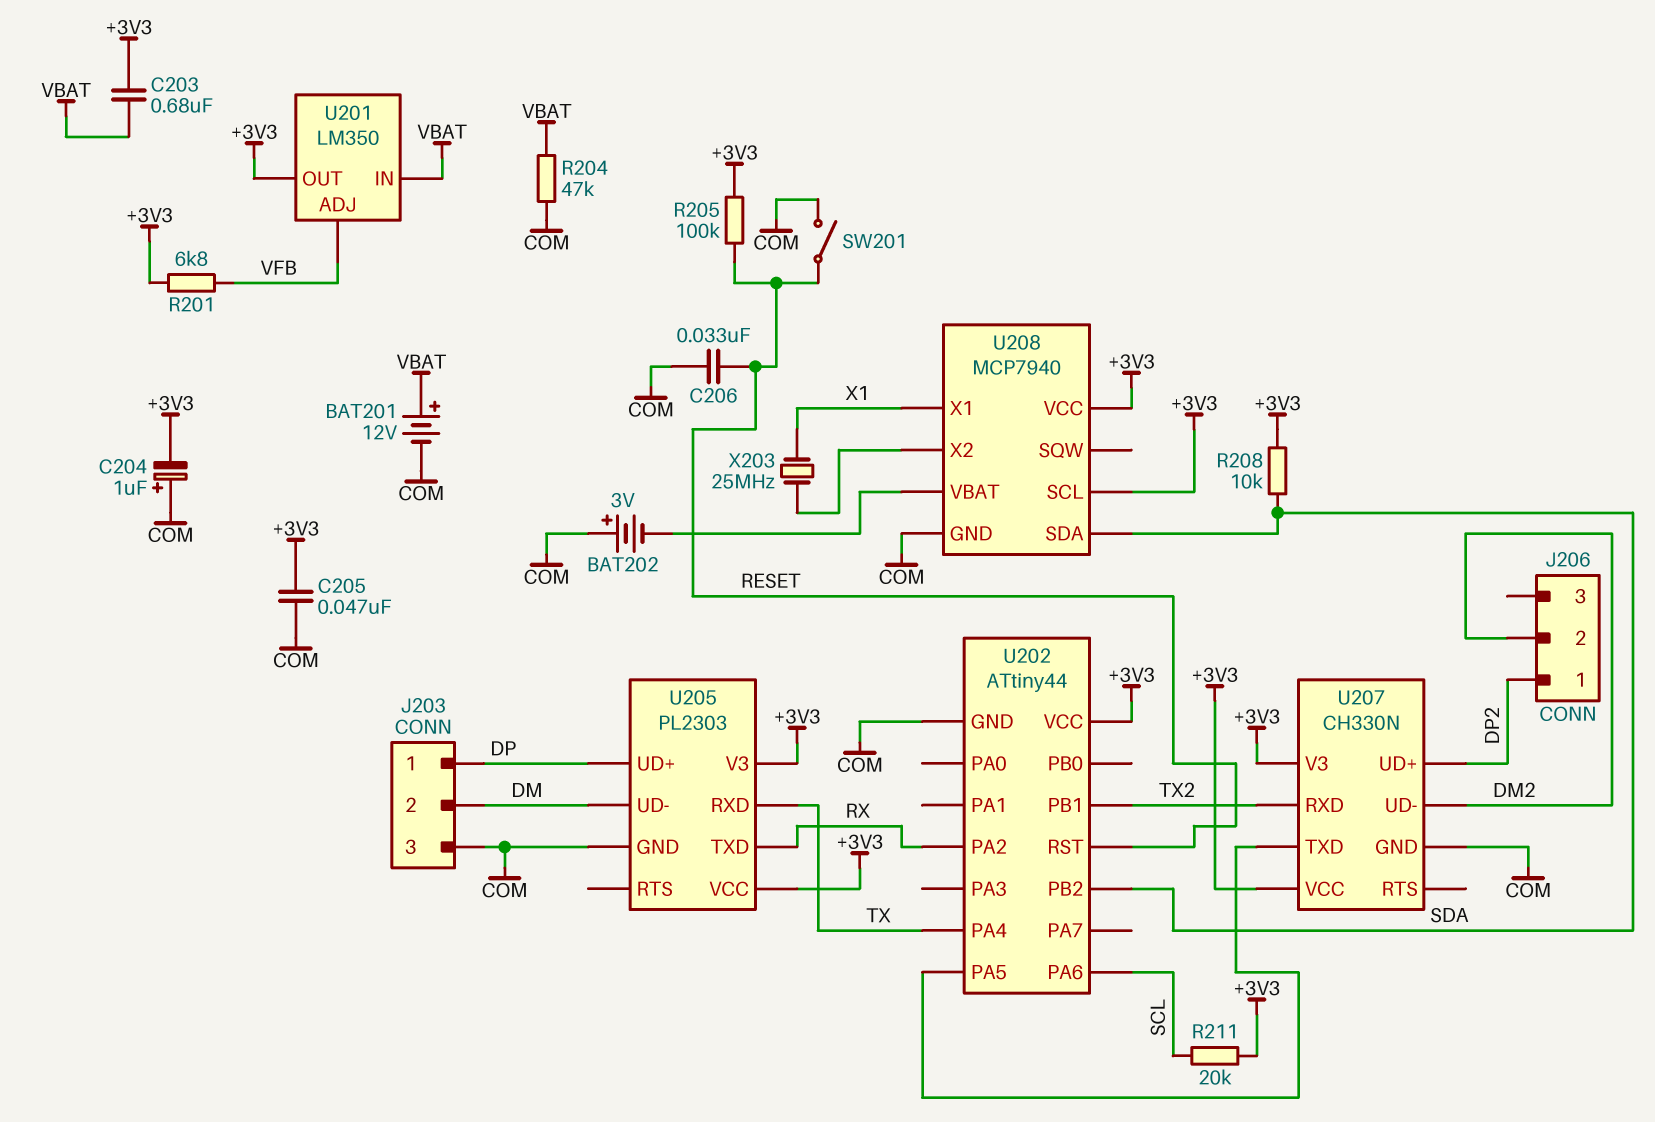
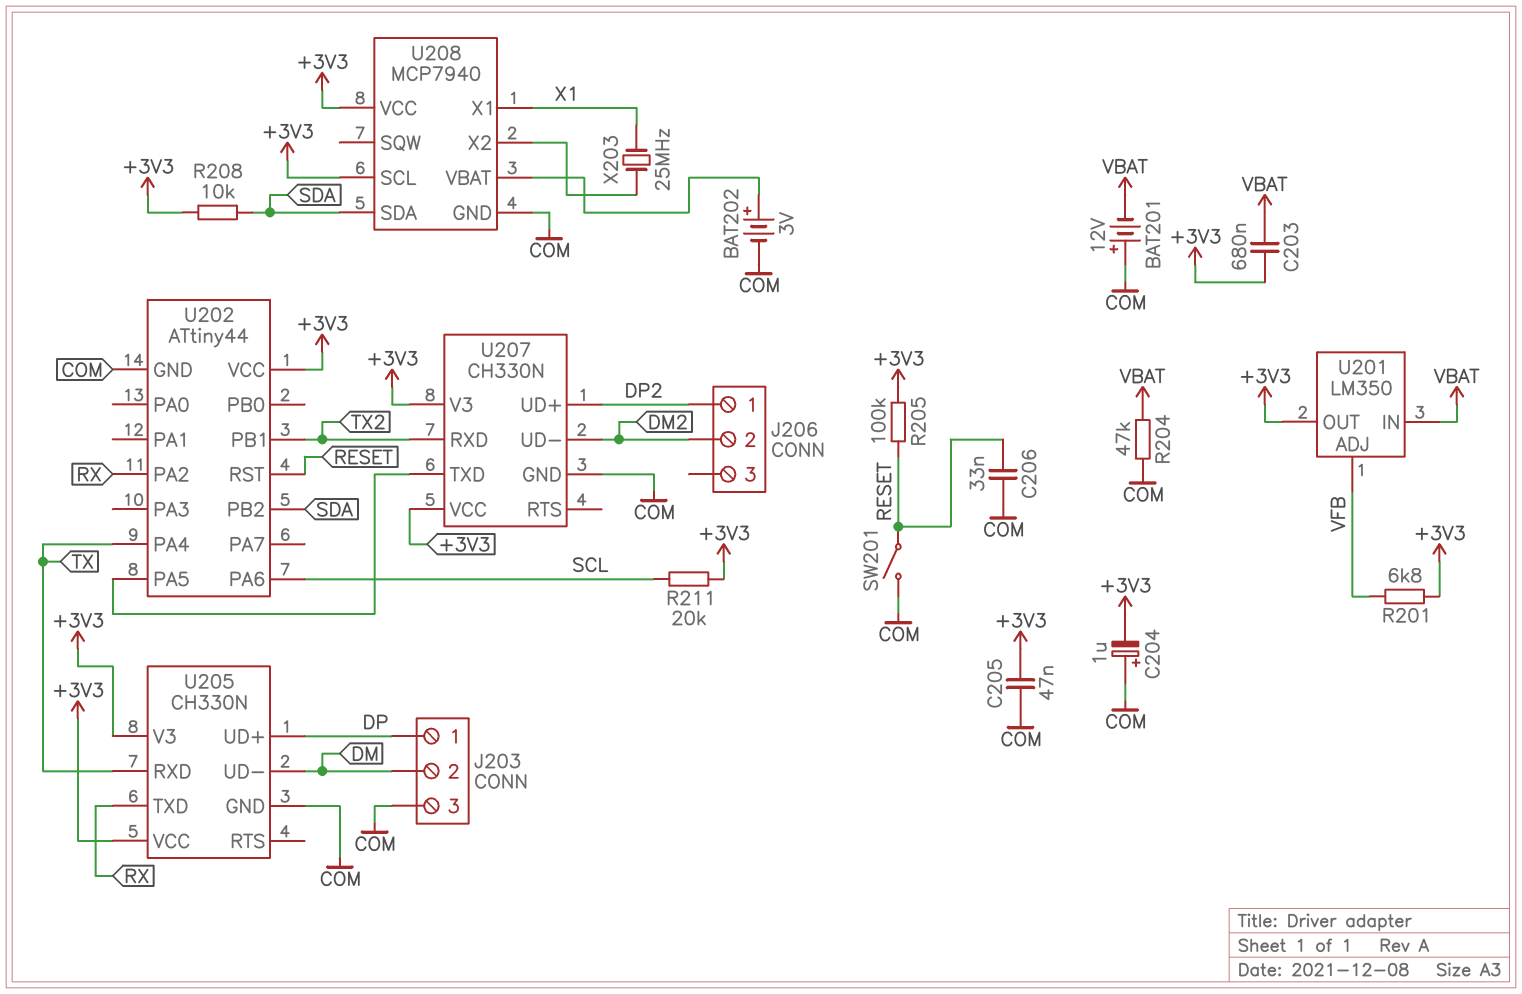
BAT201: 12V (plus VBAT, minus COM) -> 12V (plus COM, minus VBAT)
BAT202: 3V (plus COM, minus U208/VBAT) -> 3V (plus U208/VBAT, minus COM)
U205: PL2303 -> CH330N

